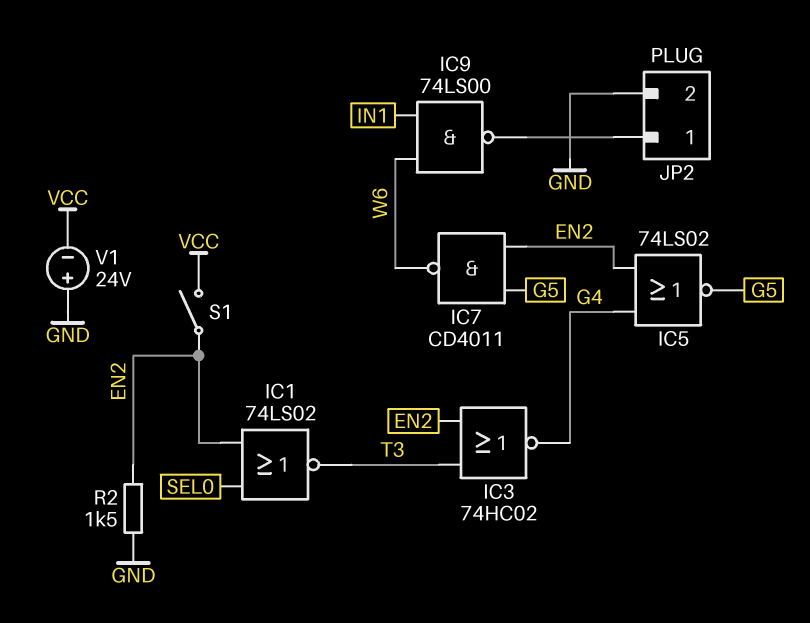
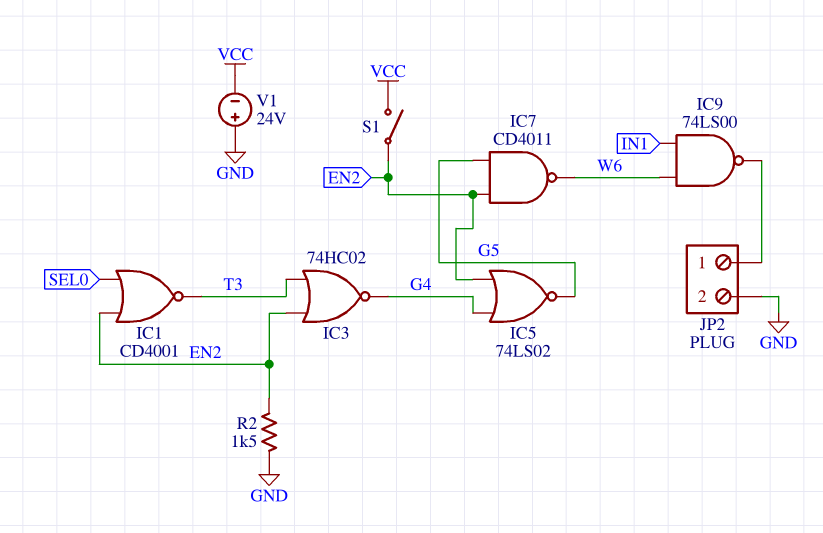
IC1: NOR 74LS02 (in EN2, in SEL0, out T3) -> NOR CD4001 (in EN2, in SEL0, out T3)

